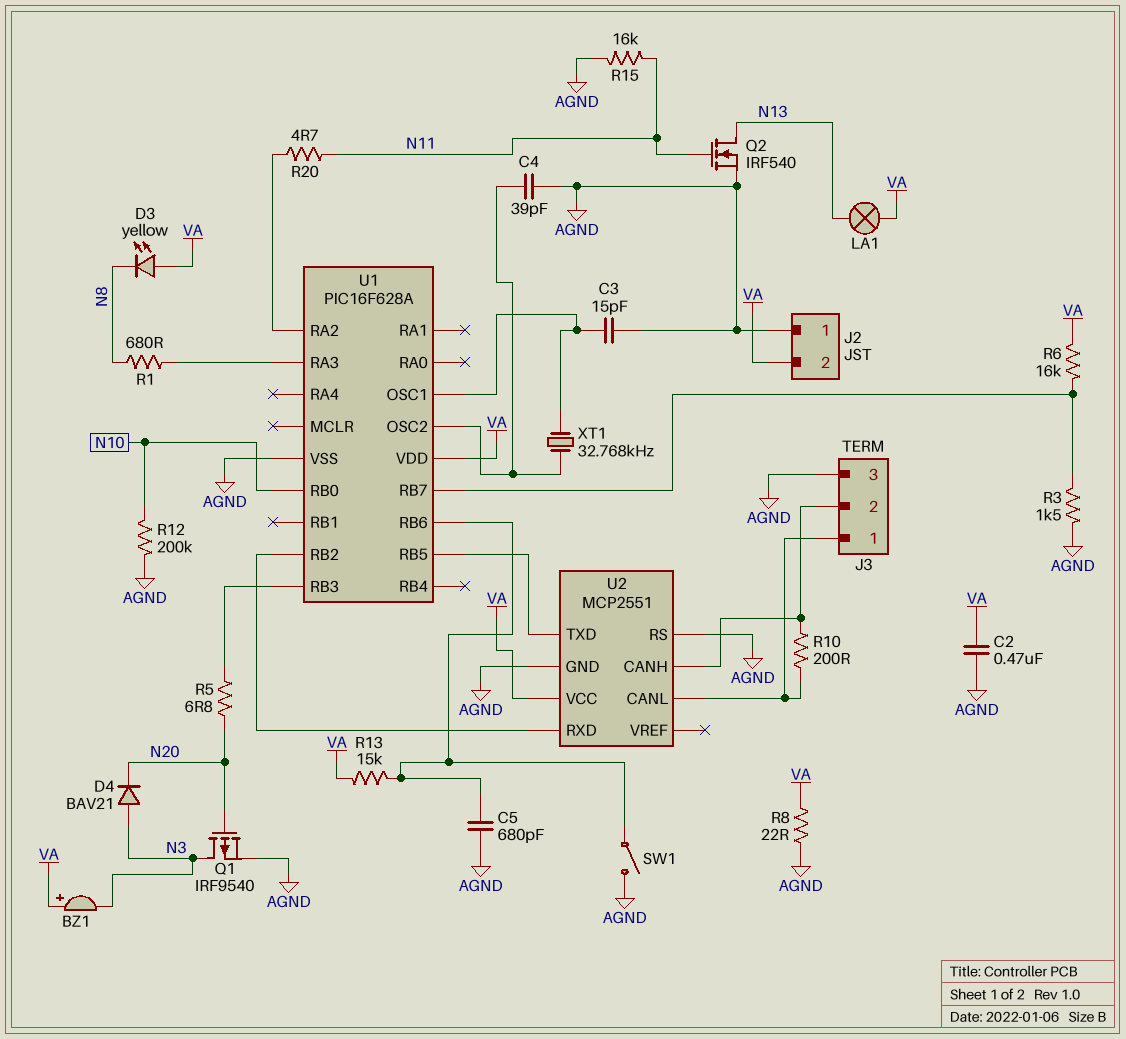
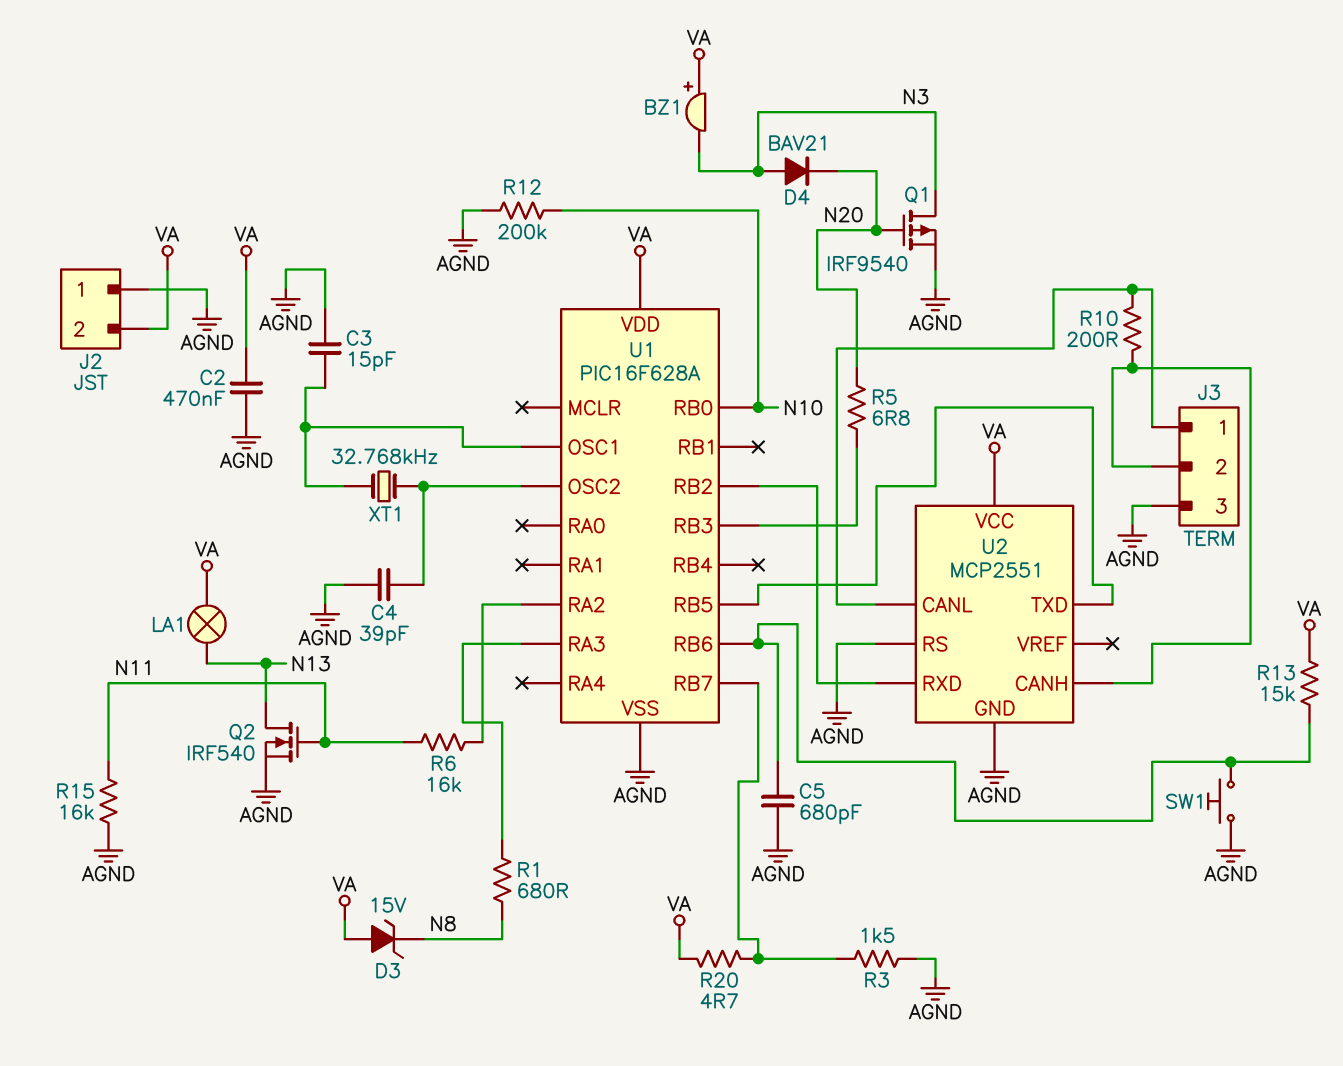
D3: LED yellow (A VA, K N8) -> zener 15V (A VA, K N8)
R6: 16k (U1/RB7, VA) -> 16k (N11, U1/RA2)
R8: 22 (AGND, VA) -> none
R20: 4.7 (N11, U1/RA2) -> 4.7 (U1/RB7, VA)
SW1: switch (AGND, U1/RB6) -> button (AGND, U1/RB6)

